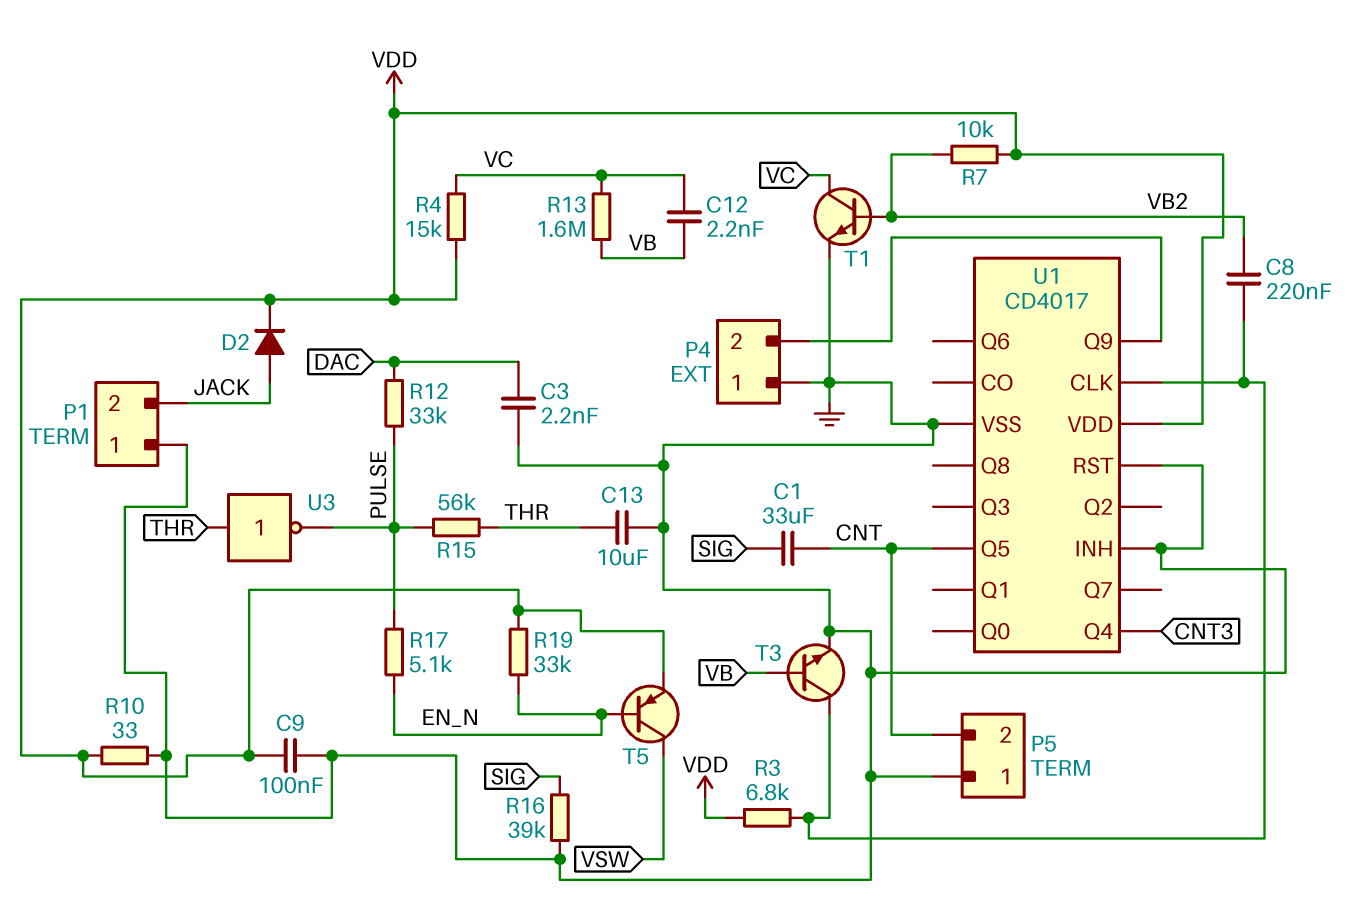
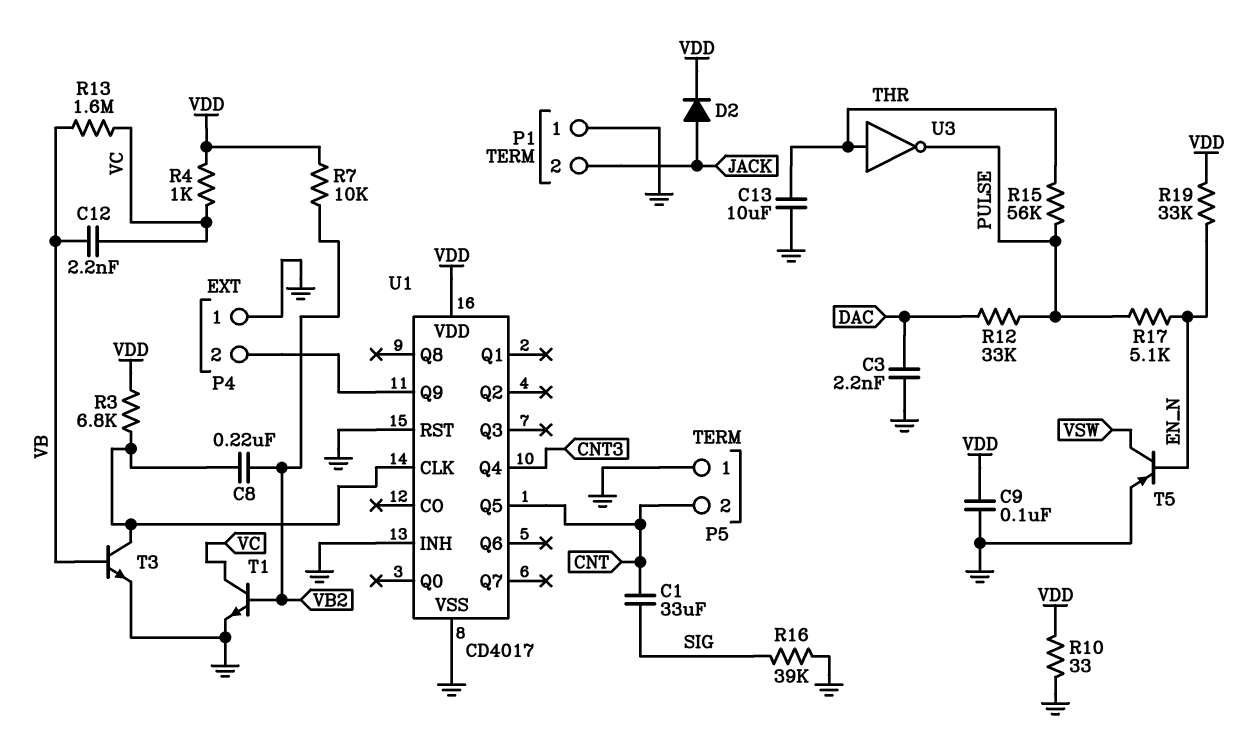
R4: 15k (VC, VDD) -> 1k (VC, VDD)
T5: PNP (B EN_N, C VSW, E VDD) -> PNP (B EN_N, C VSW, E GND)

